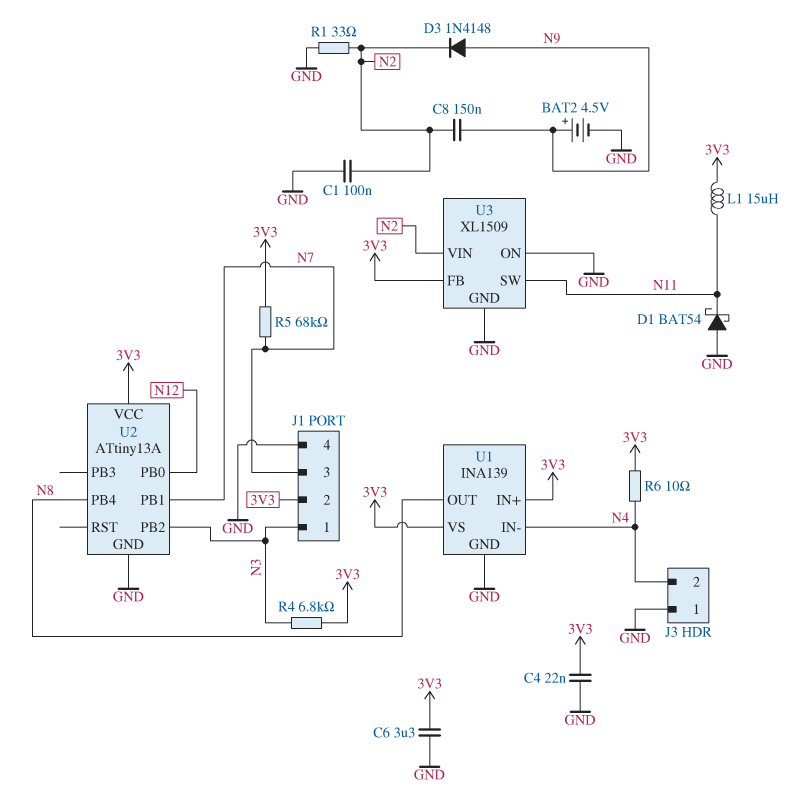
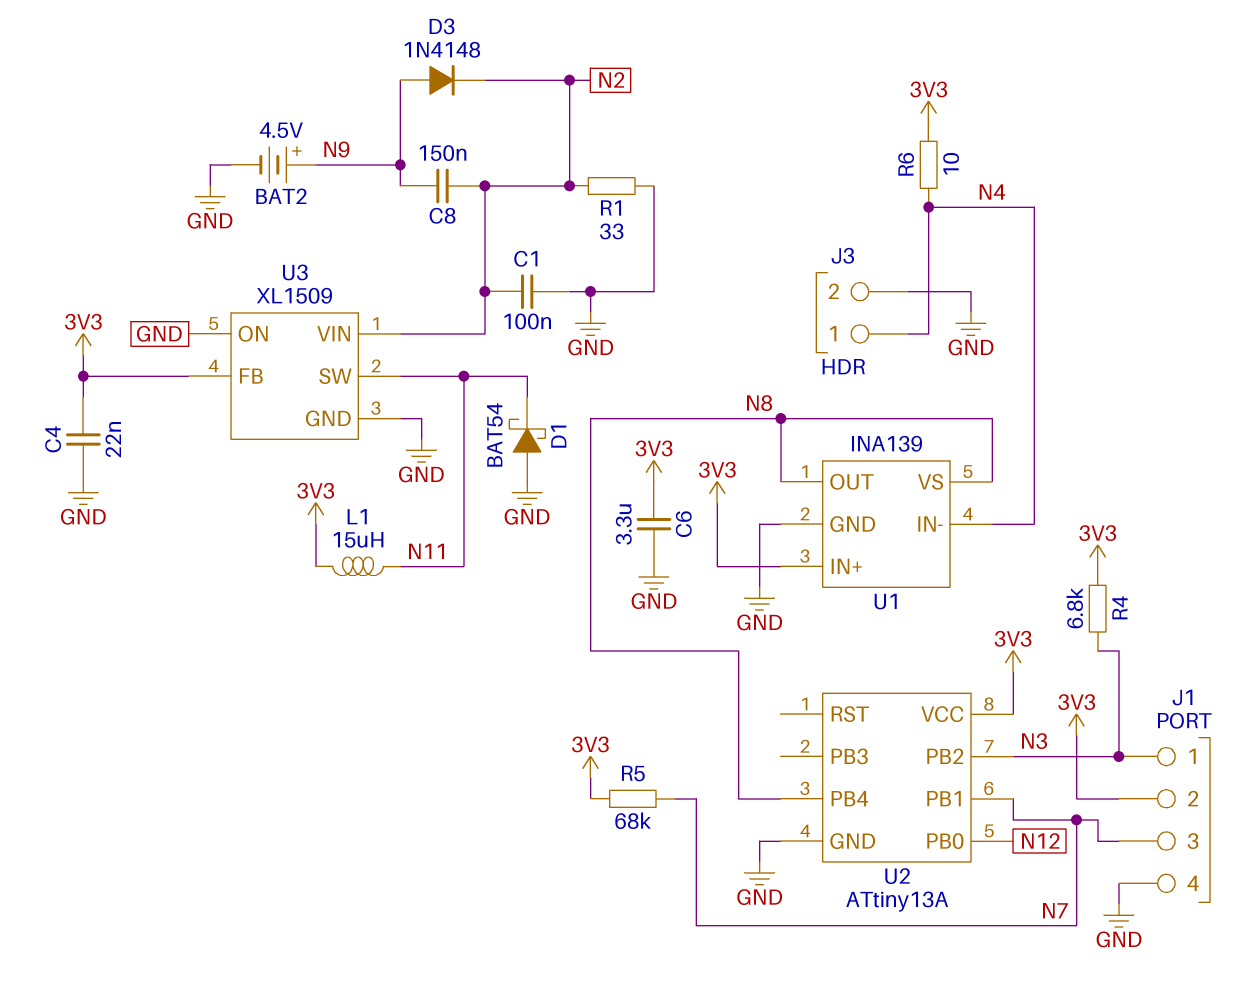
J3 pin 1: GND -> N4
J3 pin 2: N4 -> GND
U1 pin VS: 3V3 -> N8

